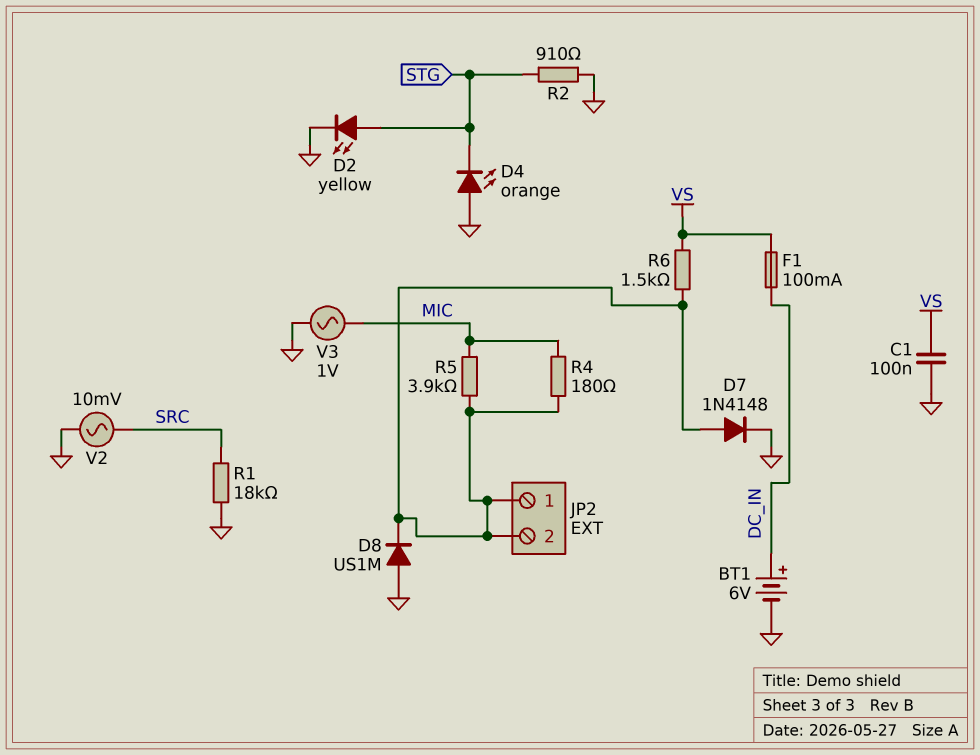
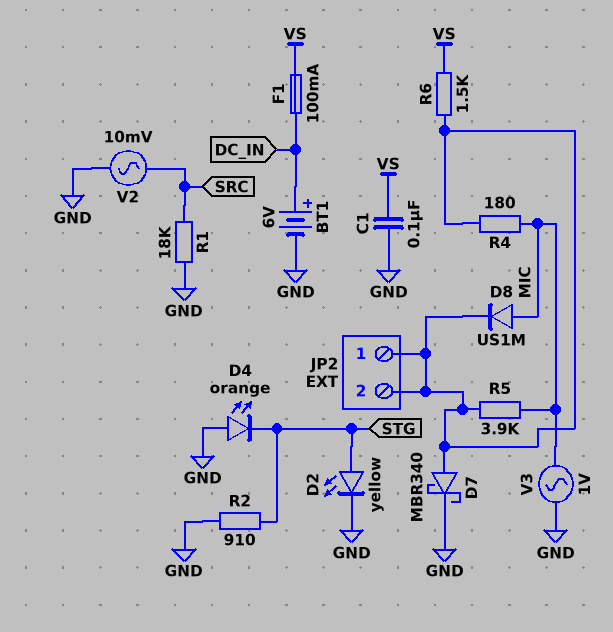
D7: diode 1N4148 (A JP2/1, K GND) -> schottky MBR340 (A JP2/1, K GND)
D8: diode US1M (A GND, K JP2/1) -> diode US1M (A MIC, K JP2/1)

